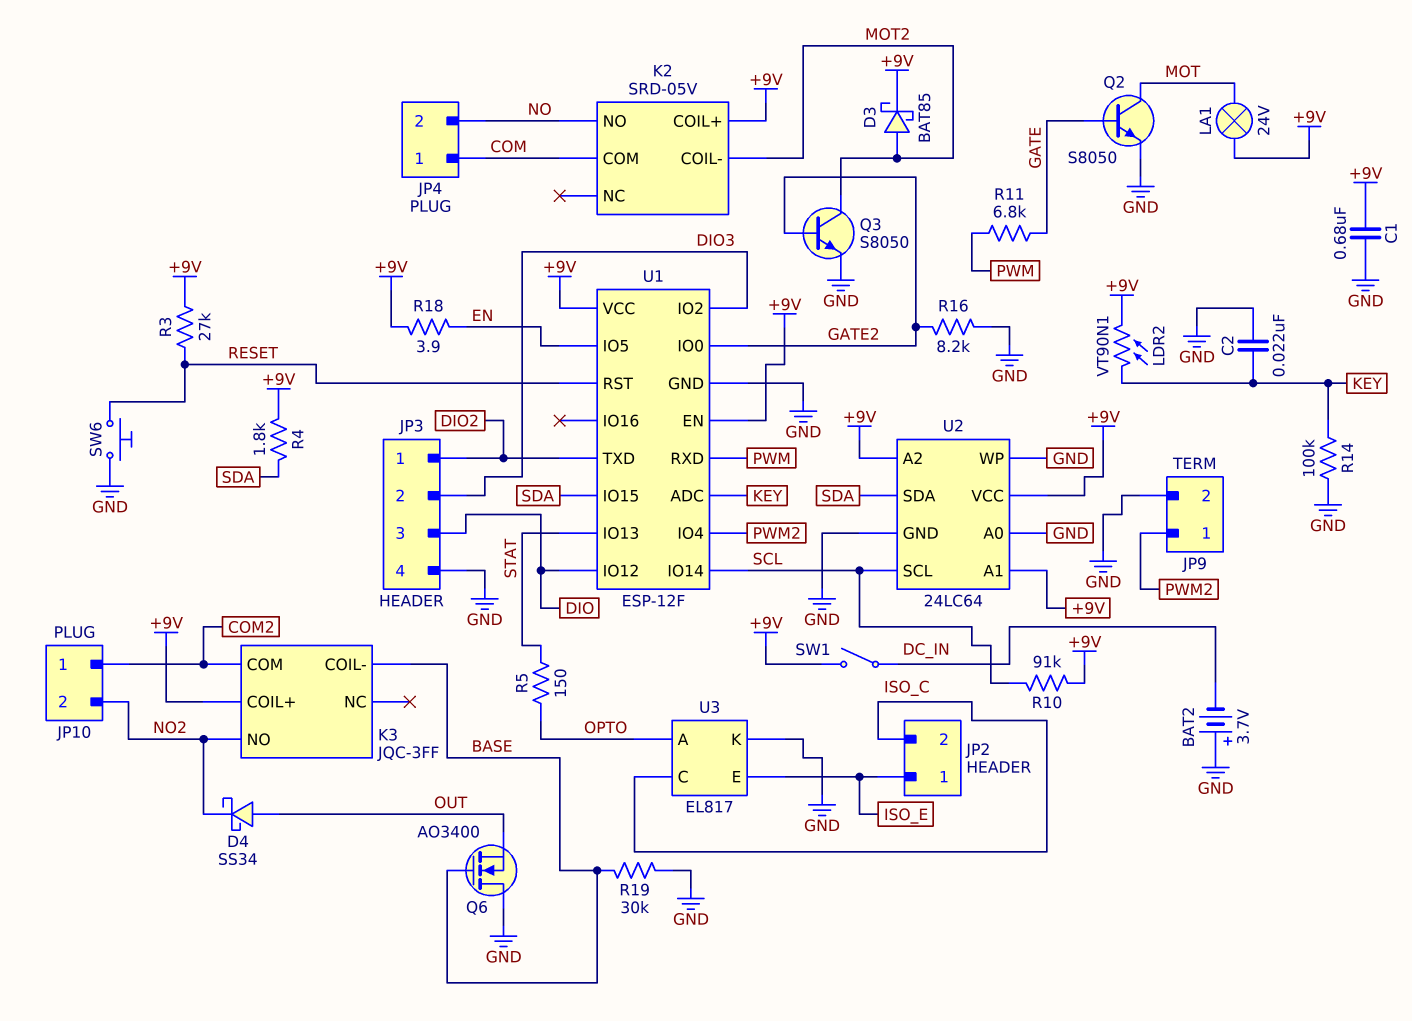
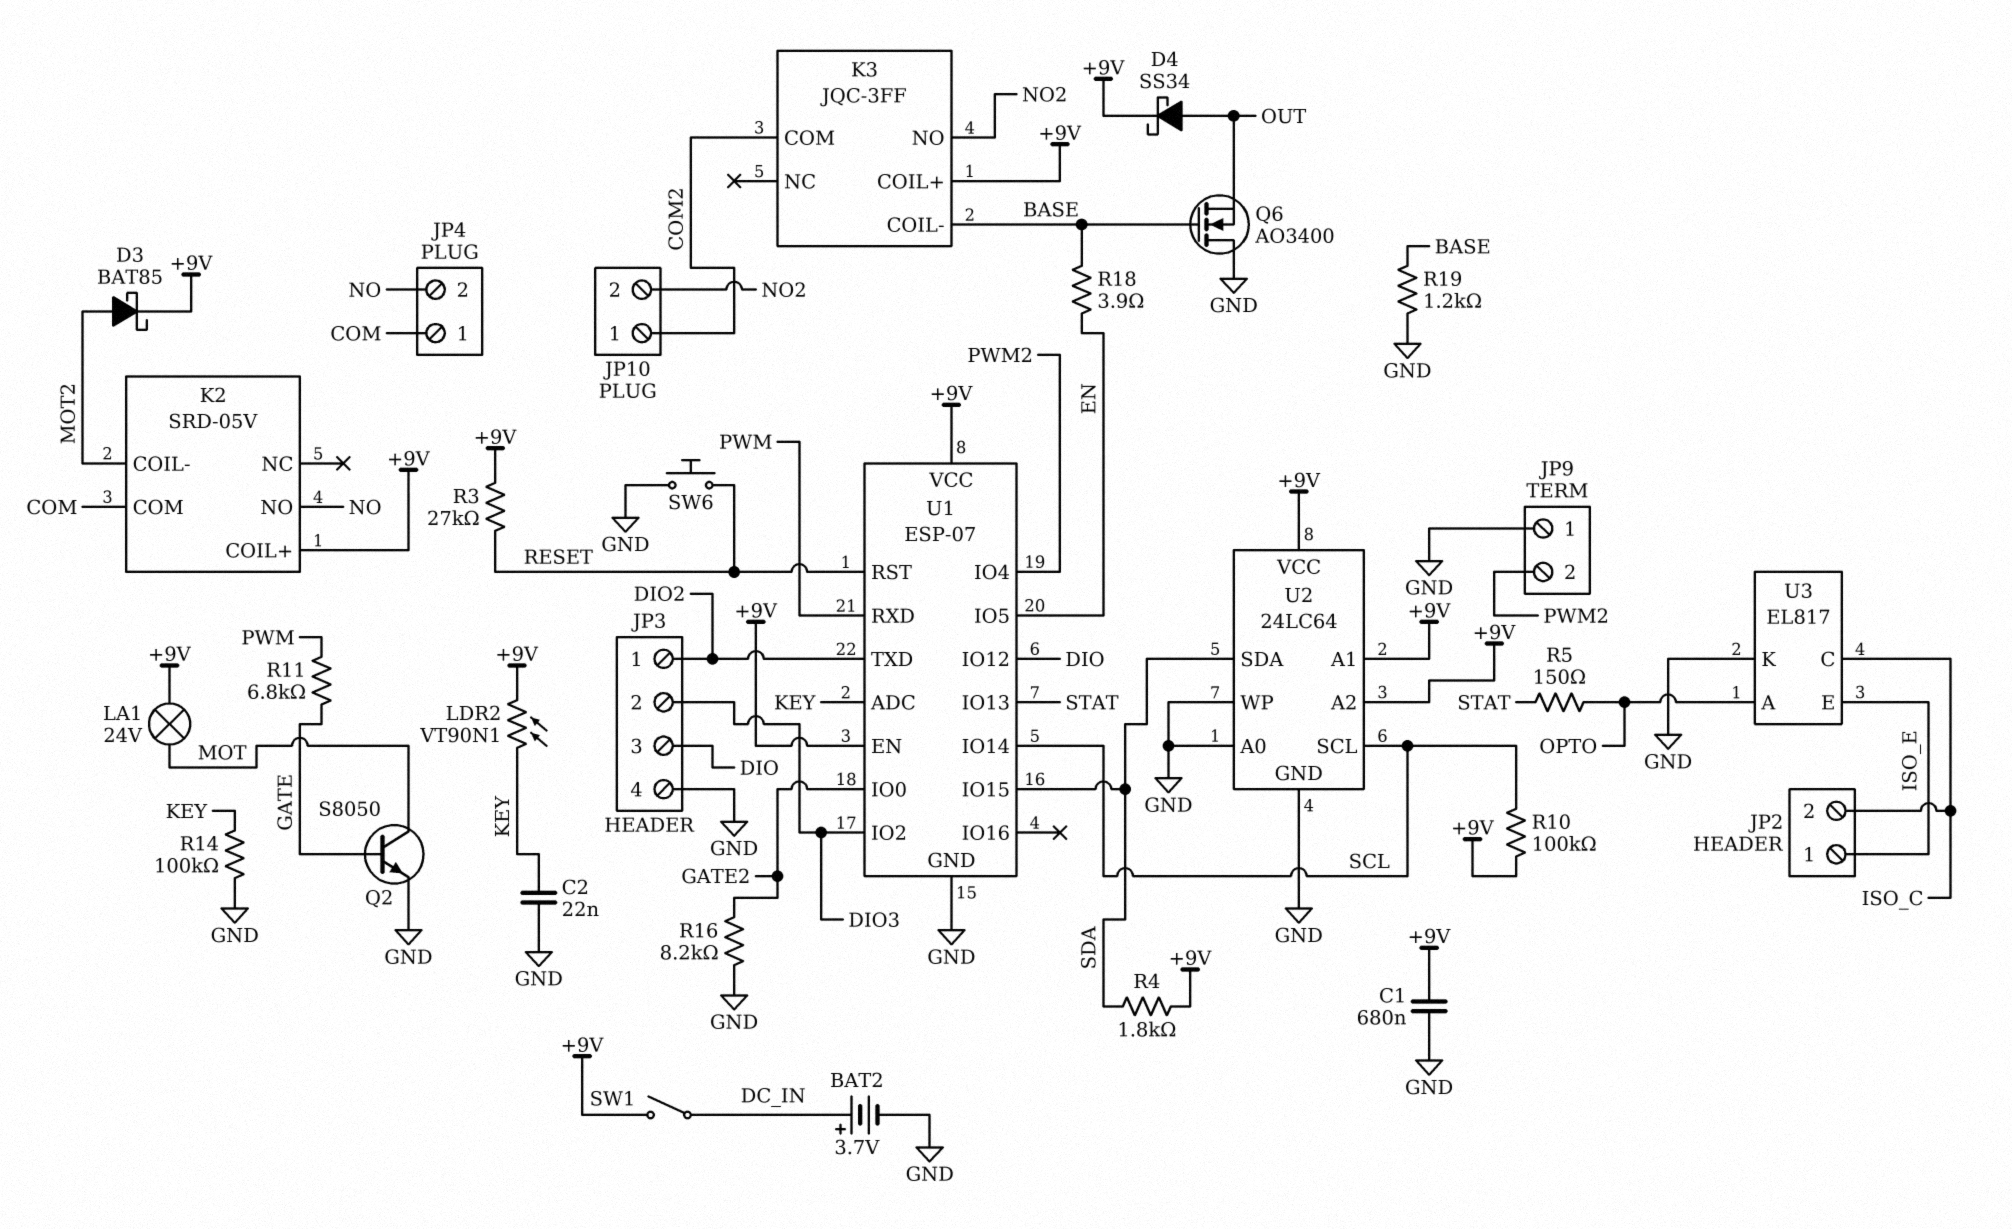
BAT2: 3.7V (plus GND, minus DC_IN) -> 3.7V (plus DC_IN, minus GND)
D4: schottky SS34 (A OUT, K NO2) -> schottky SS34 (A OUT, K +9V)
JP9 pin 1: PWM2 -> GND
JP9 pin 2: GND -> PWM2
Q3: NPN S8050 (B GATE2, C MOT2, E GND) -> none
R10: 91k (+9V, SCL) -> 100k (+9V, SCL)
R18: 3.9 (+9V, EN) -> 3.9 (BASE, EN)
R19: 30k (BASE, GND) -> 1.2k (BASE, GND)
U1: ESP-12F -> ESP-07

